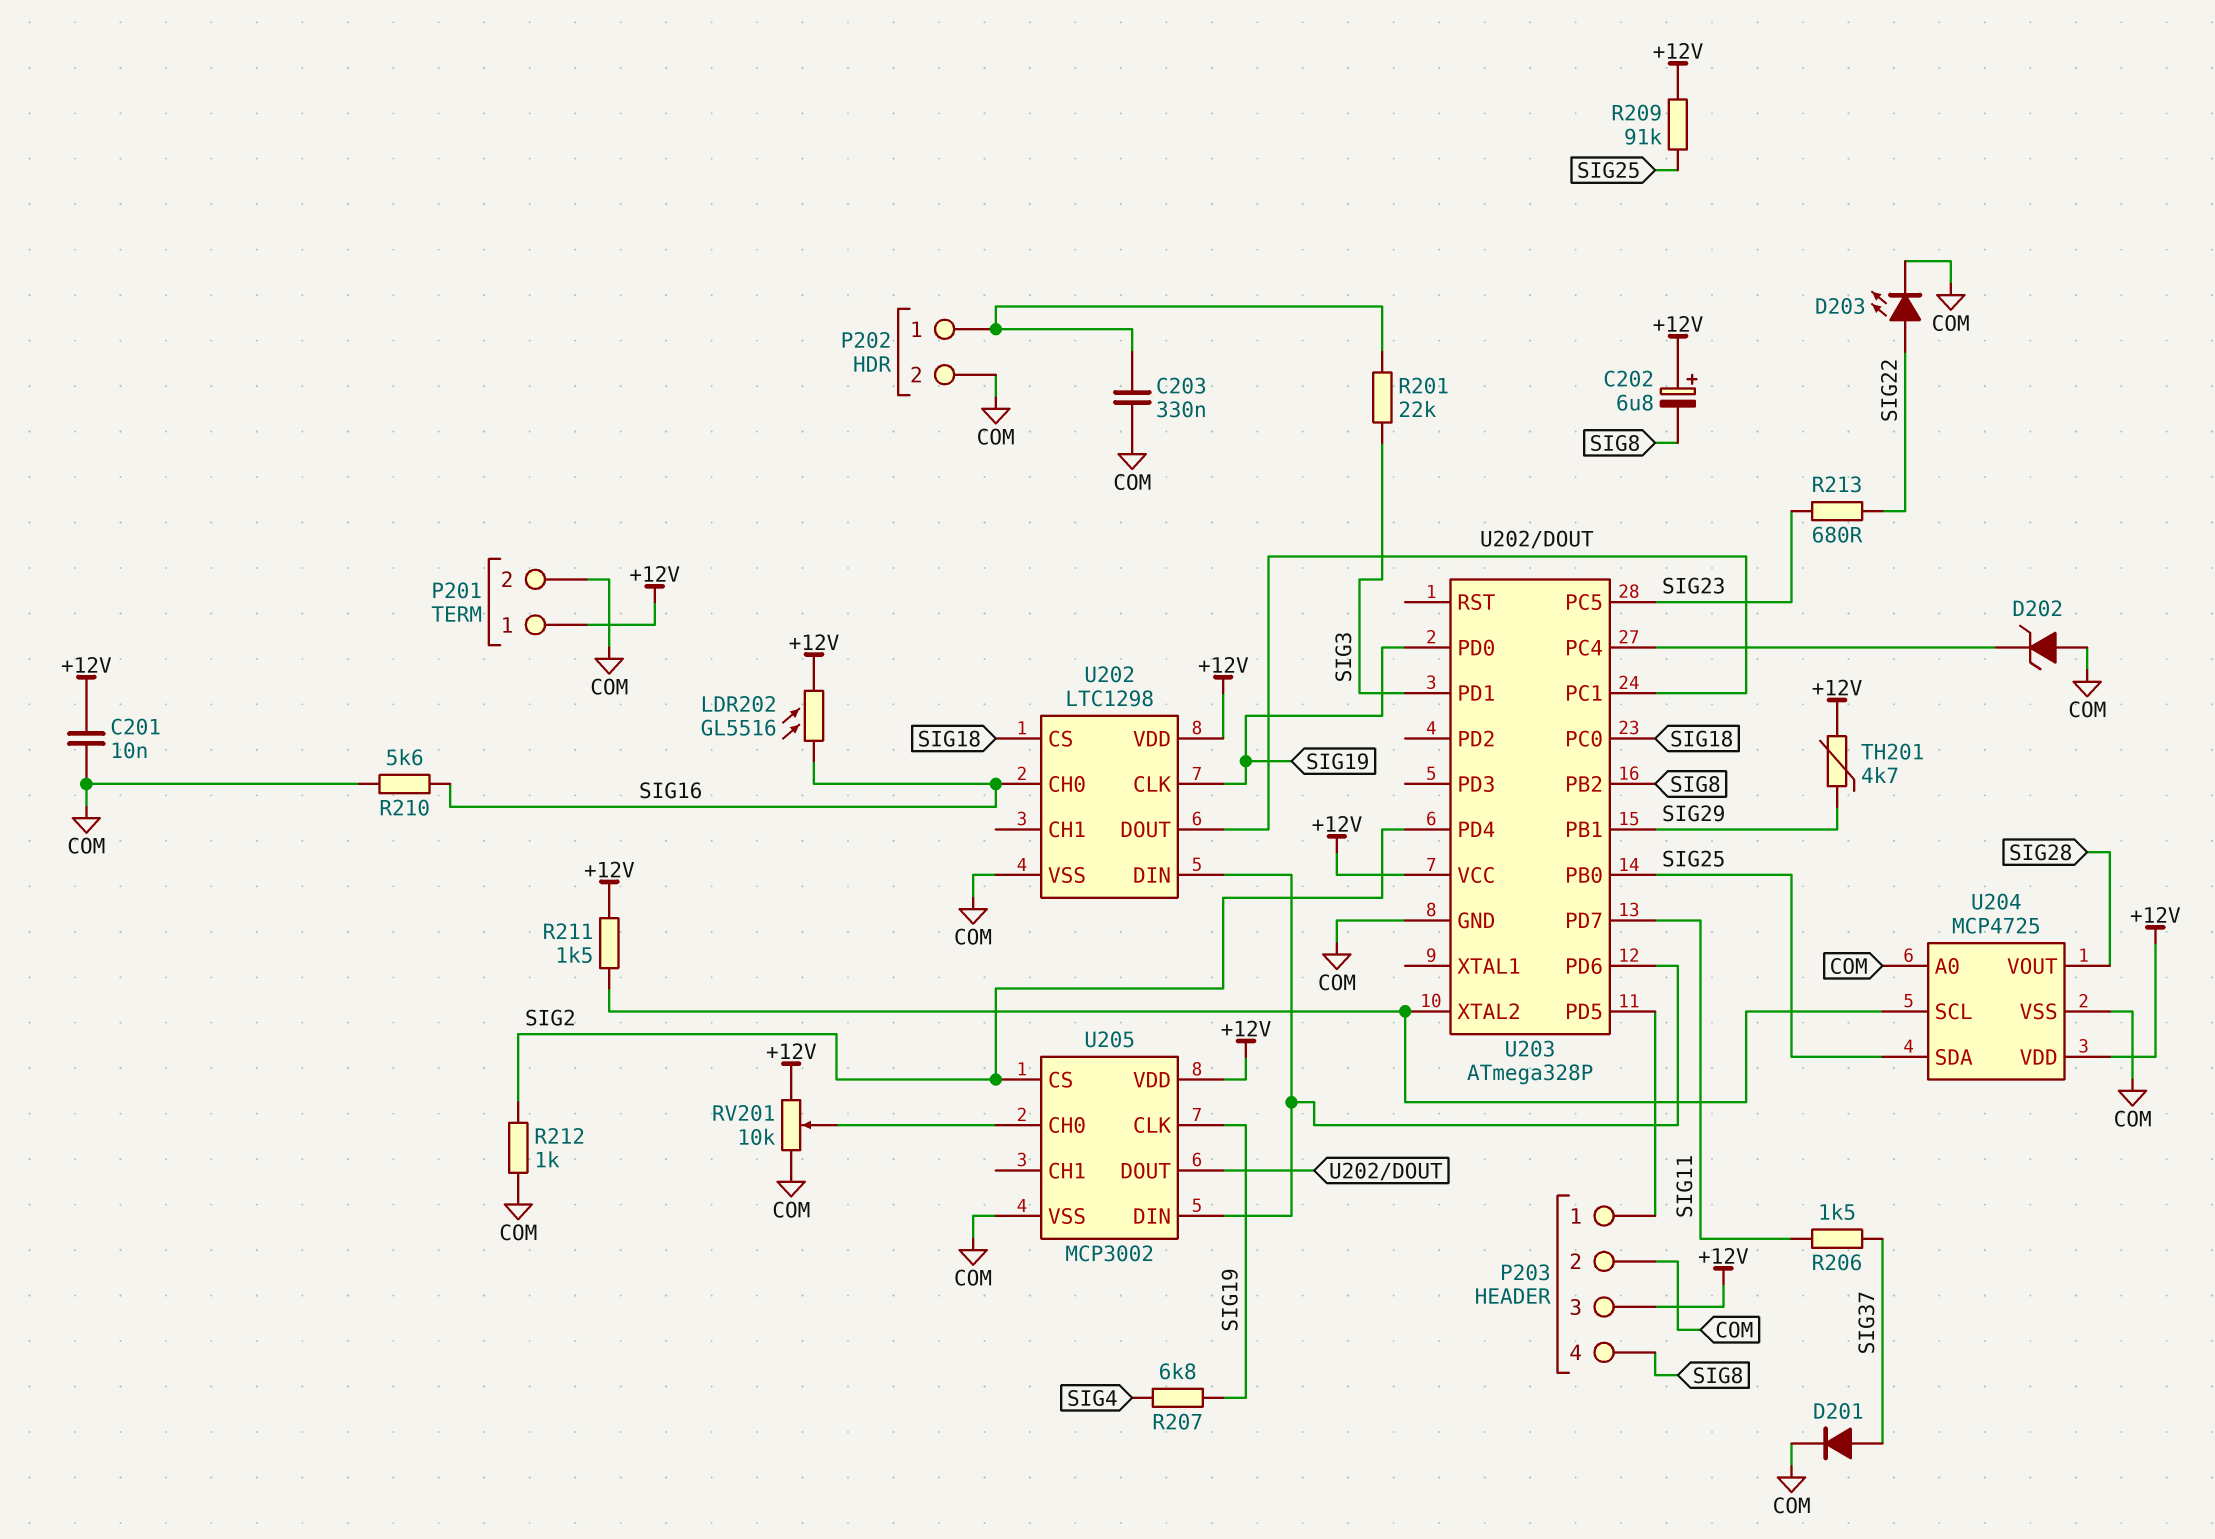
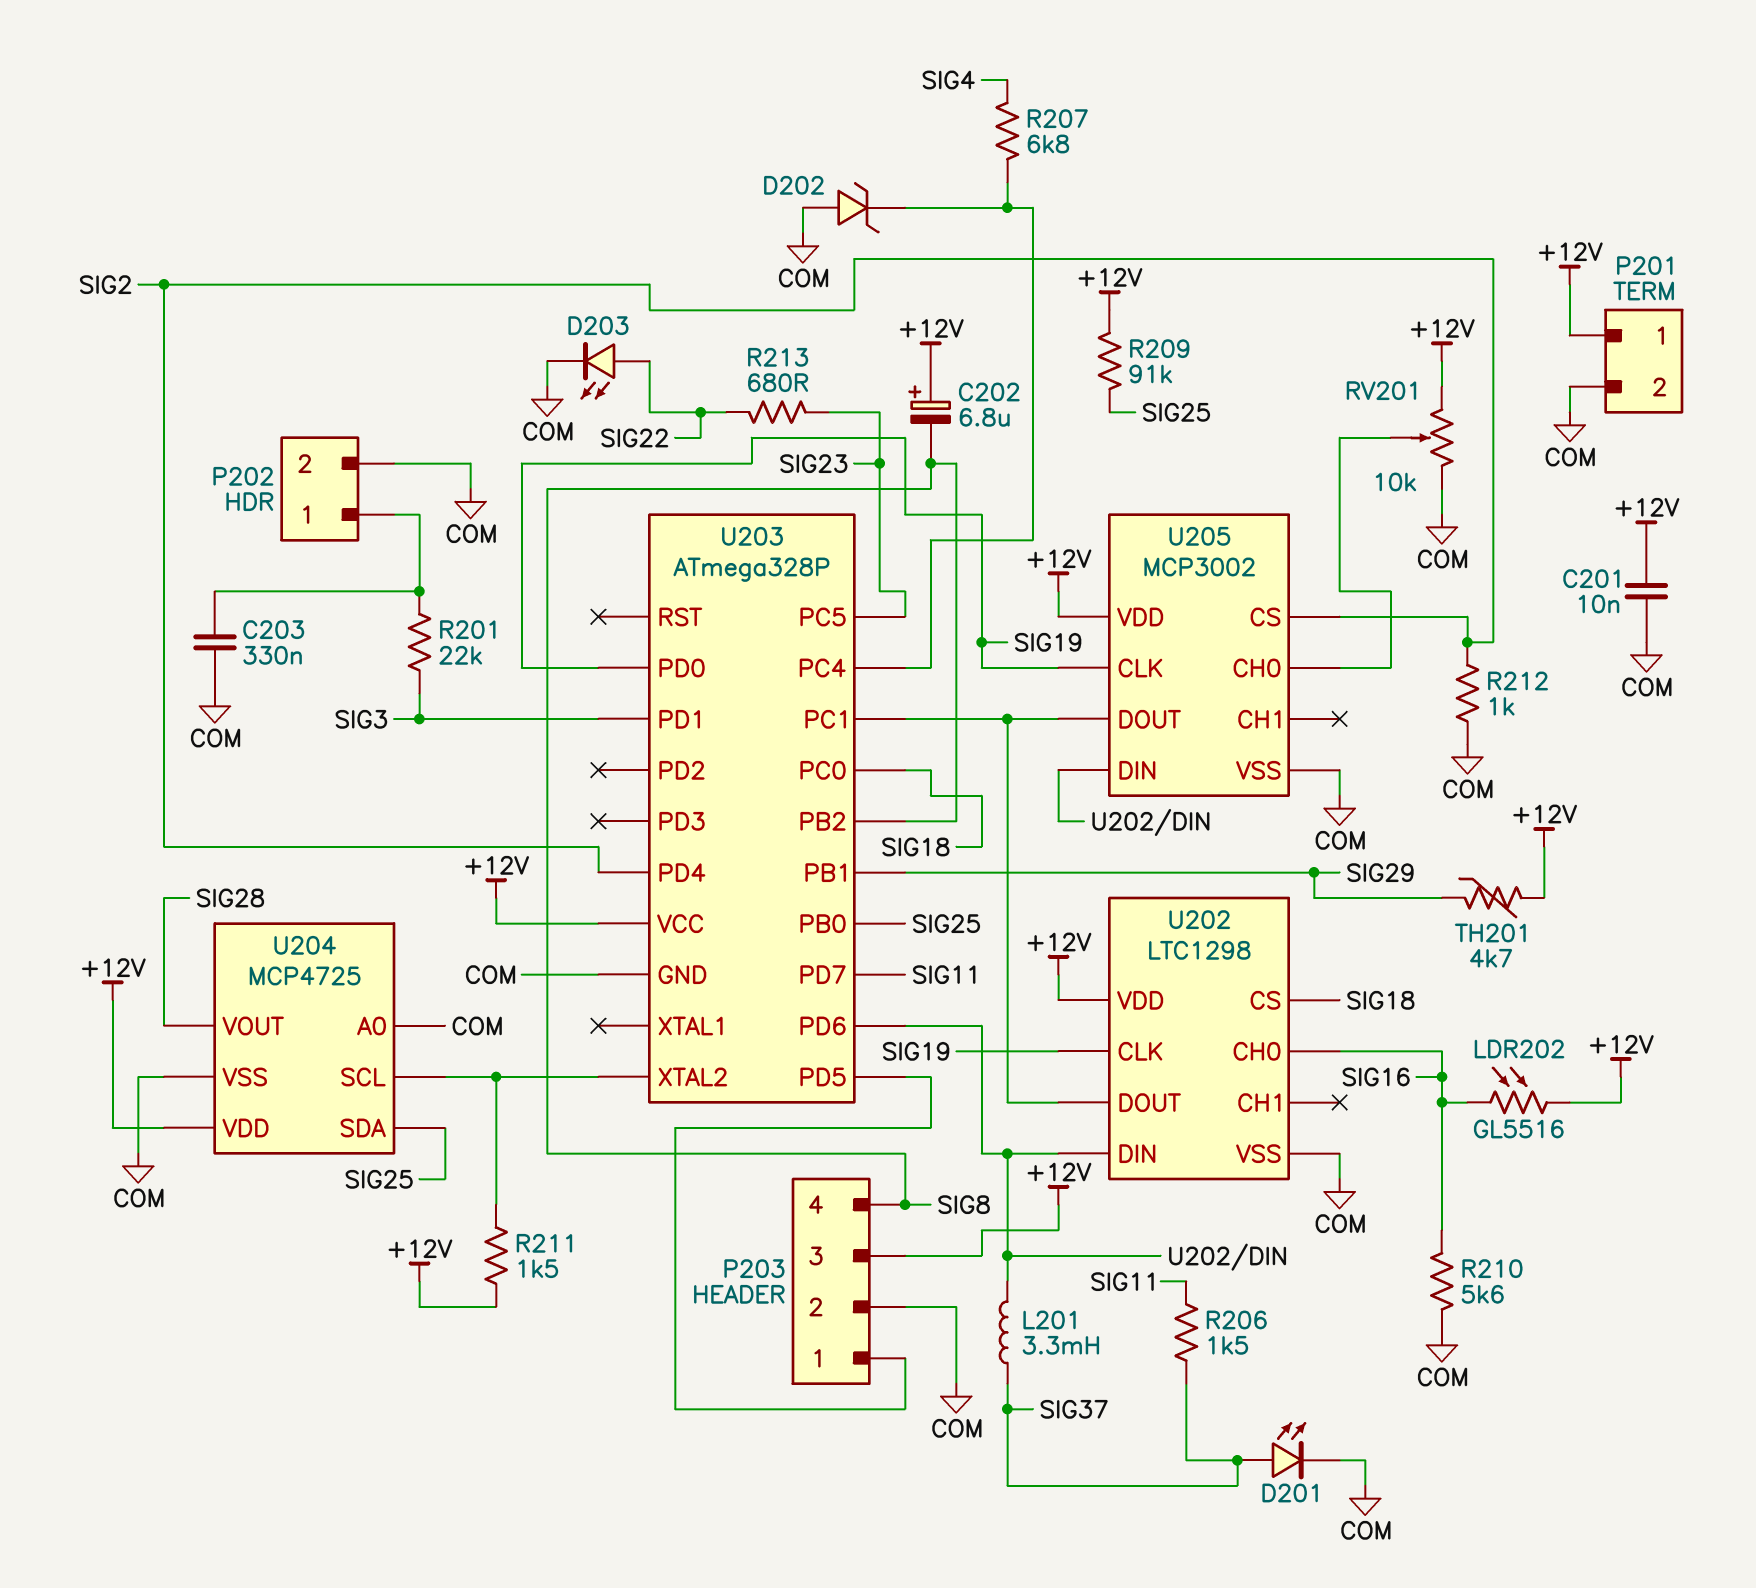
D201: diode (A SIG37, K COM) -> LED (A SIG37, K COM)
L201: none -> 3.3mH (SIG37, U202/DIN)
R207: 6.8k (SIG4, SIG19) -> 6.8k (SIG4, U203/PC4)

